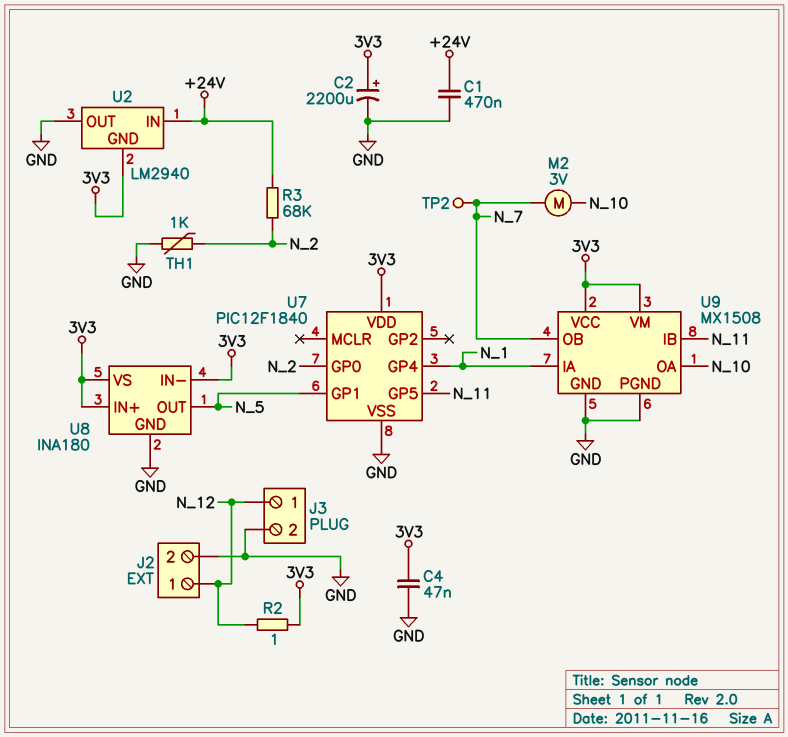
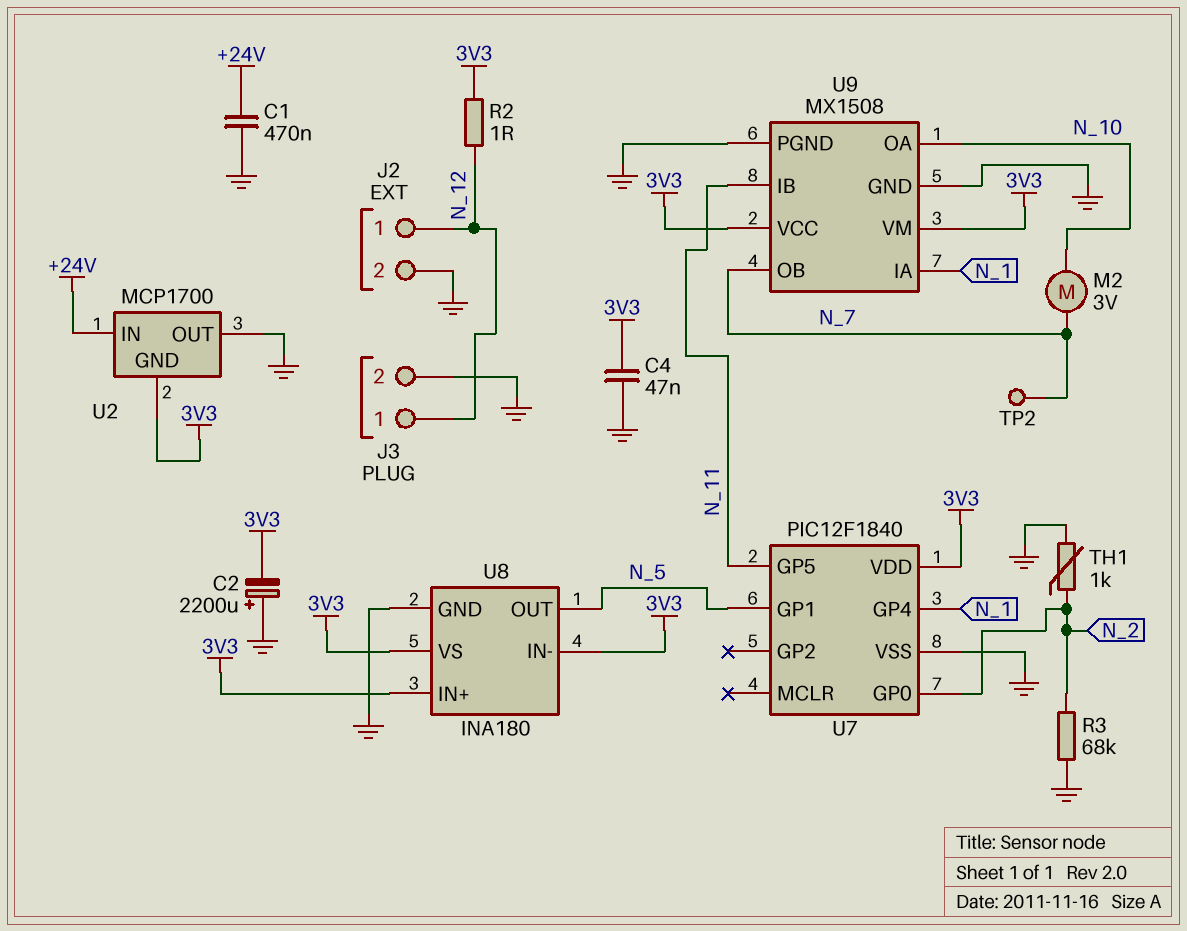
C2: 2200uF (plus 3V3, minus GND) -> 2200uF (plus GND, minus 3V3)
R3: 68k (+24V, N_2) -> 68k (GND, N_2)
U2: LM2940 -> MCP1700

